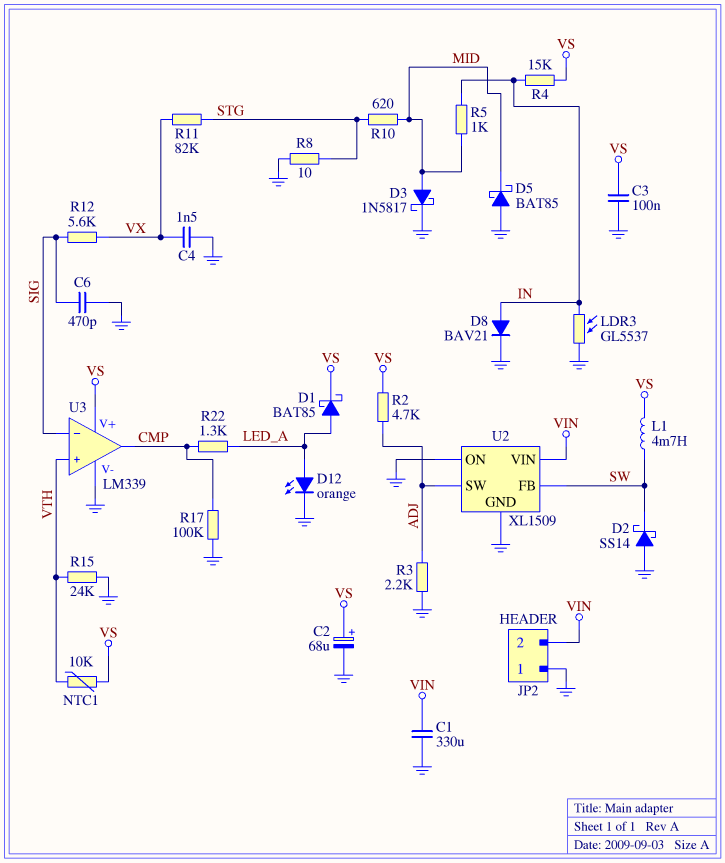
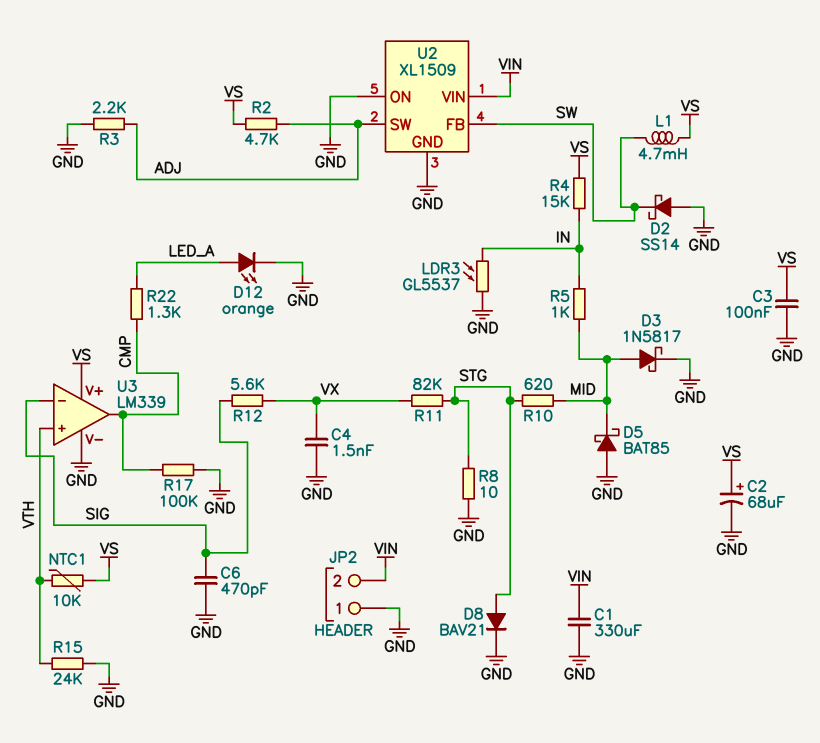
D1: schottky BAT85 (A LED_A, K VS) -> none
D8: diode BAV21 (A IN, K GND) -> diode BAV21 (A STG, K GND)

